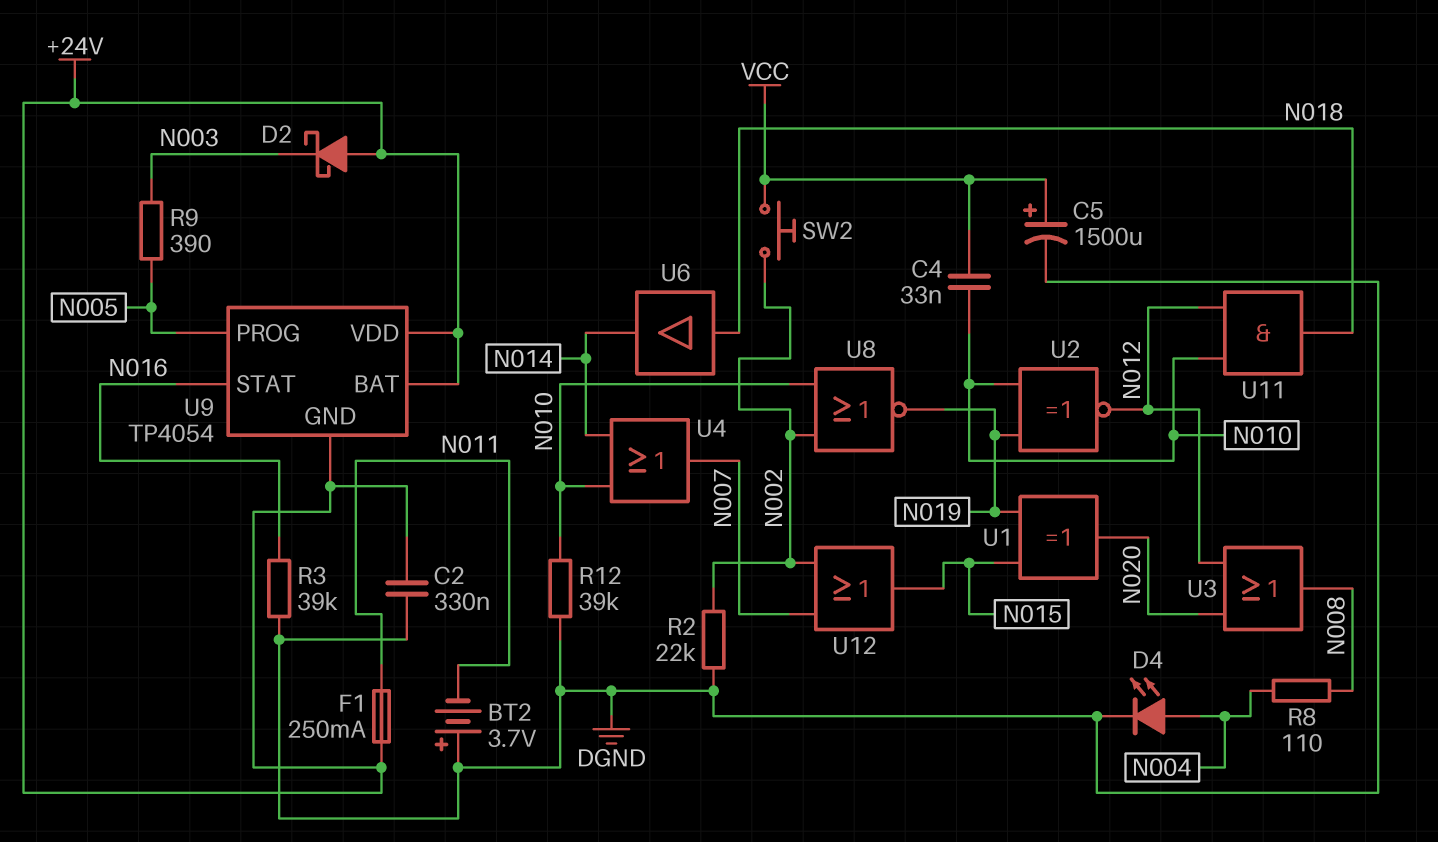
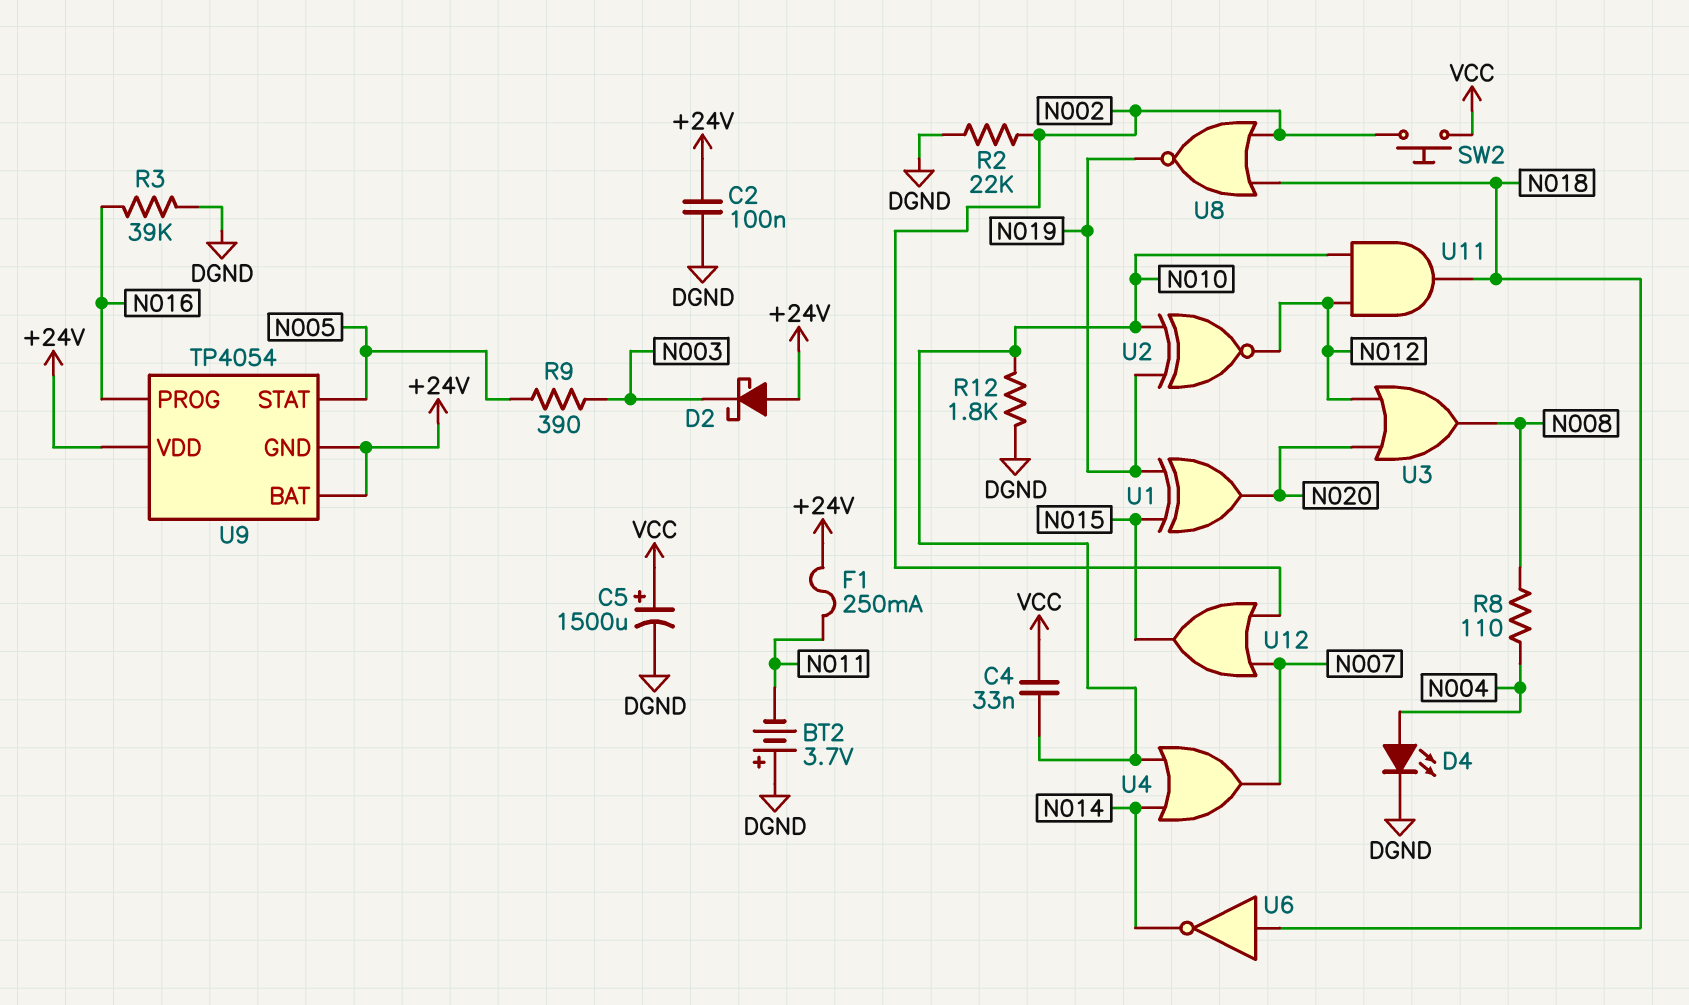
C2: 330nF (+24V, DGND) -> 100nF (+24V, DGND)
R12: 39k (DGND, N010) -> 1.8k (DGND, N010)
U6: buffer (in N018, out N014) -> NOT (in N018, out N014)
U8: NOR (in N002, in N010, out N019) -> NOR (in N002, in N018, out N019)
U9 pin PROG: N005 -> N016
U9 pin STAT: N016 -> N005

